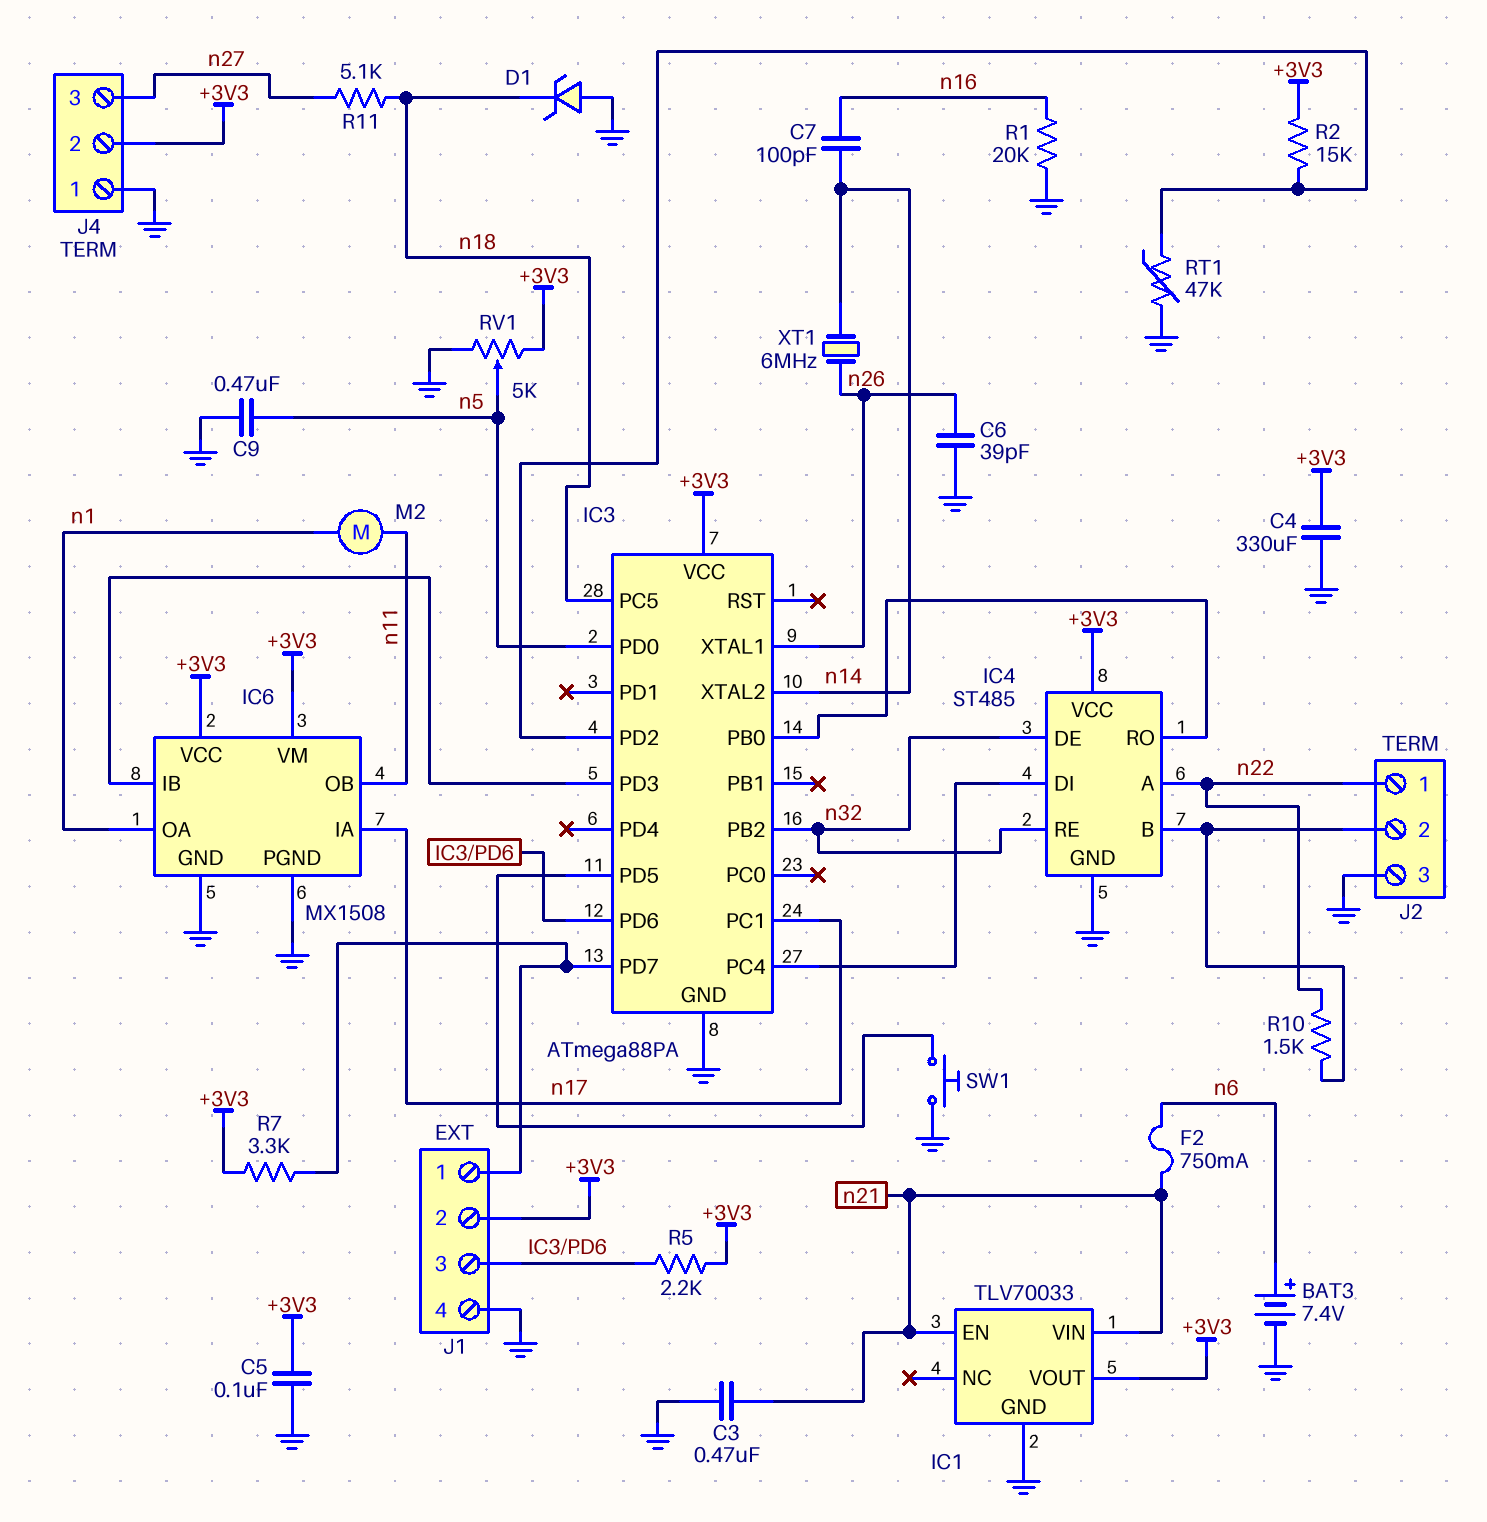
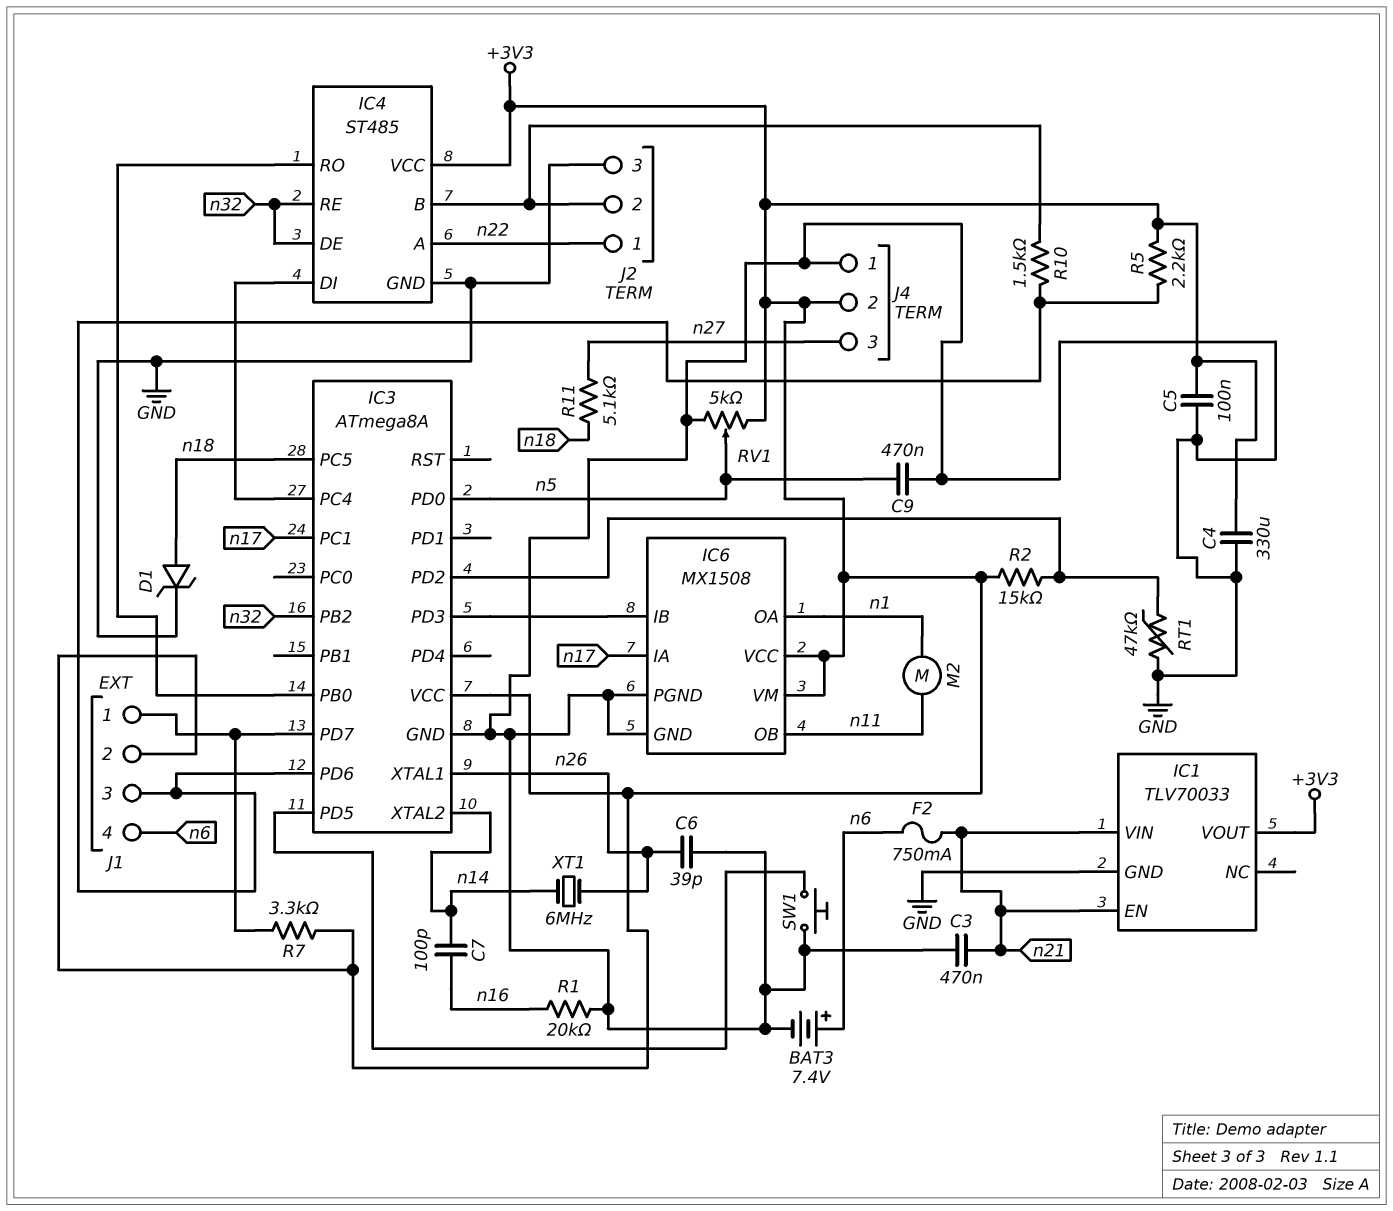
D1: zener (A GND, K n18) -> zener (A n18, K GND)
IC3: ATmega88PA -> ATmega8A
J1 pin 4: GND -> n6
R10: 1.5k (IC4/B, n22) -> 1.5k (IC3/PD6, IC4/B)

